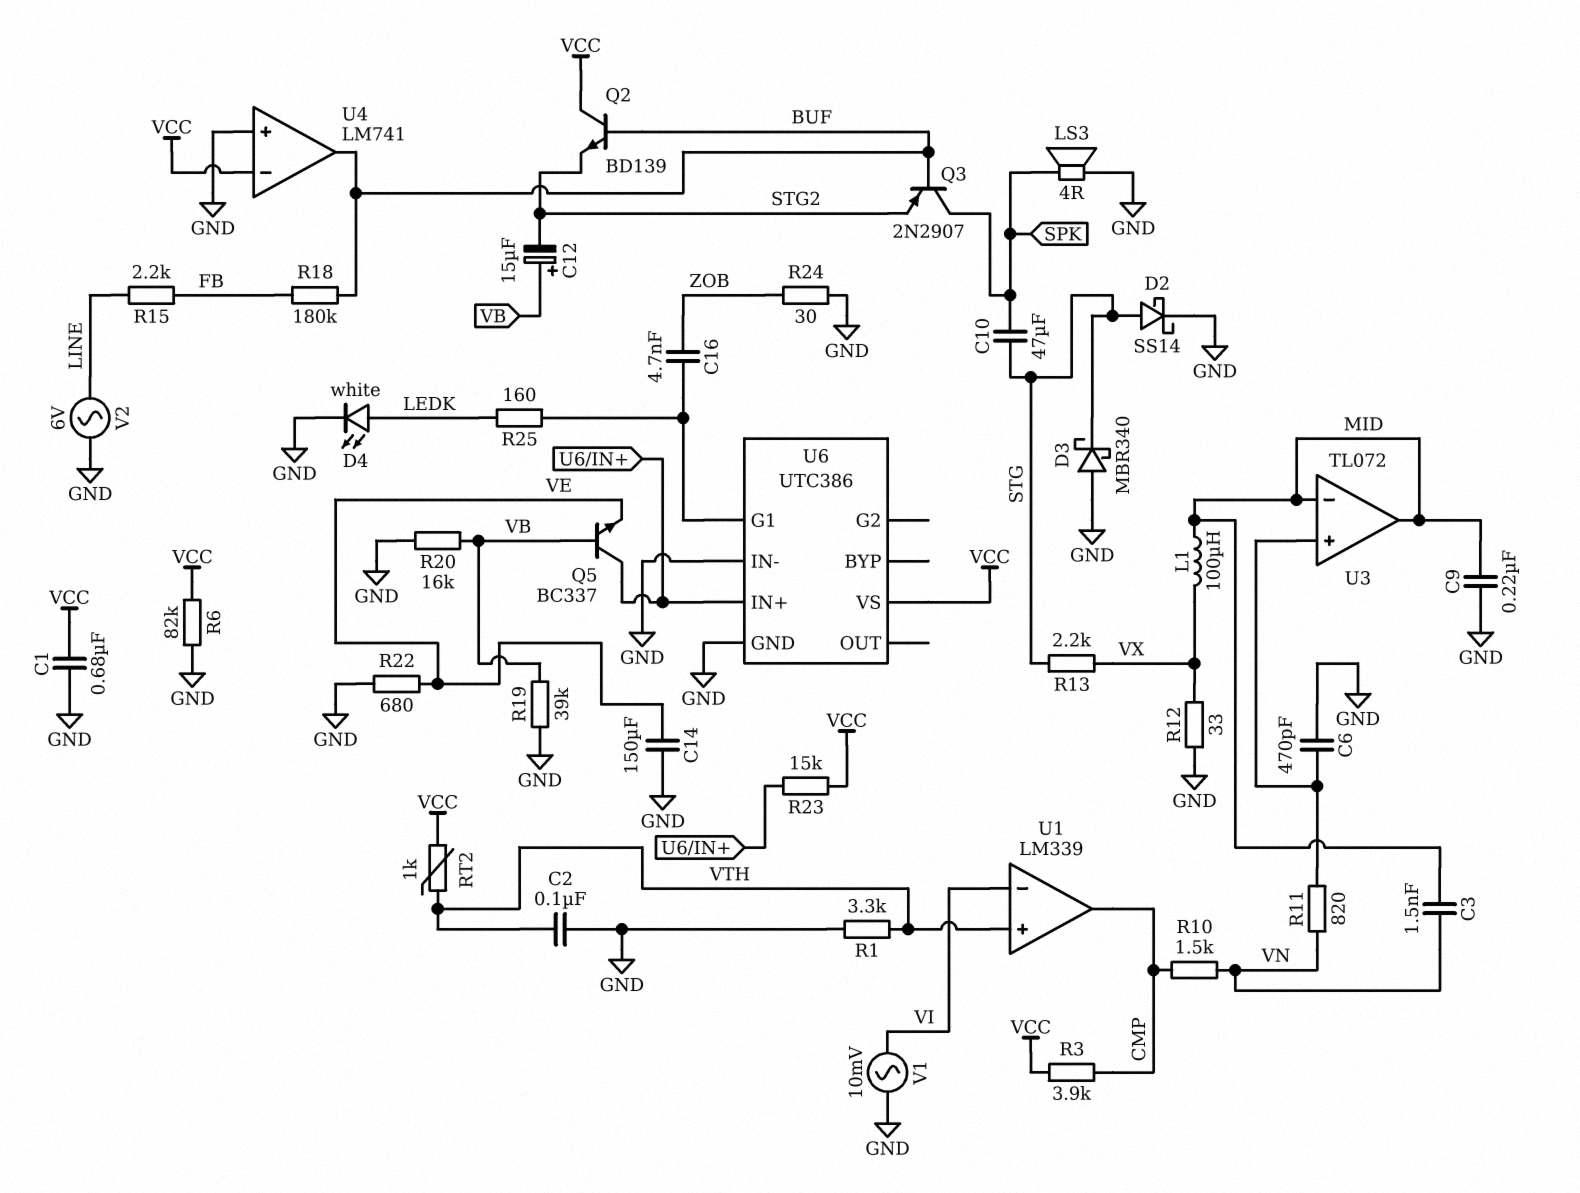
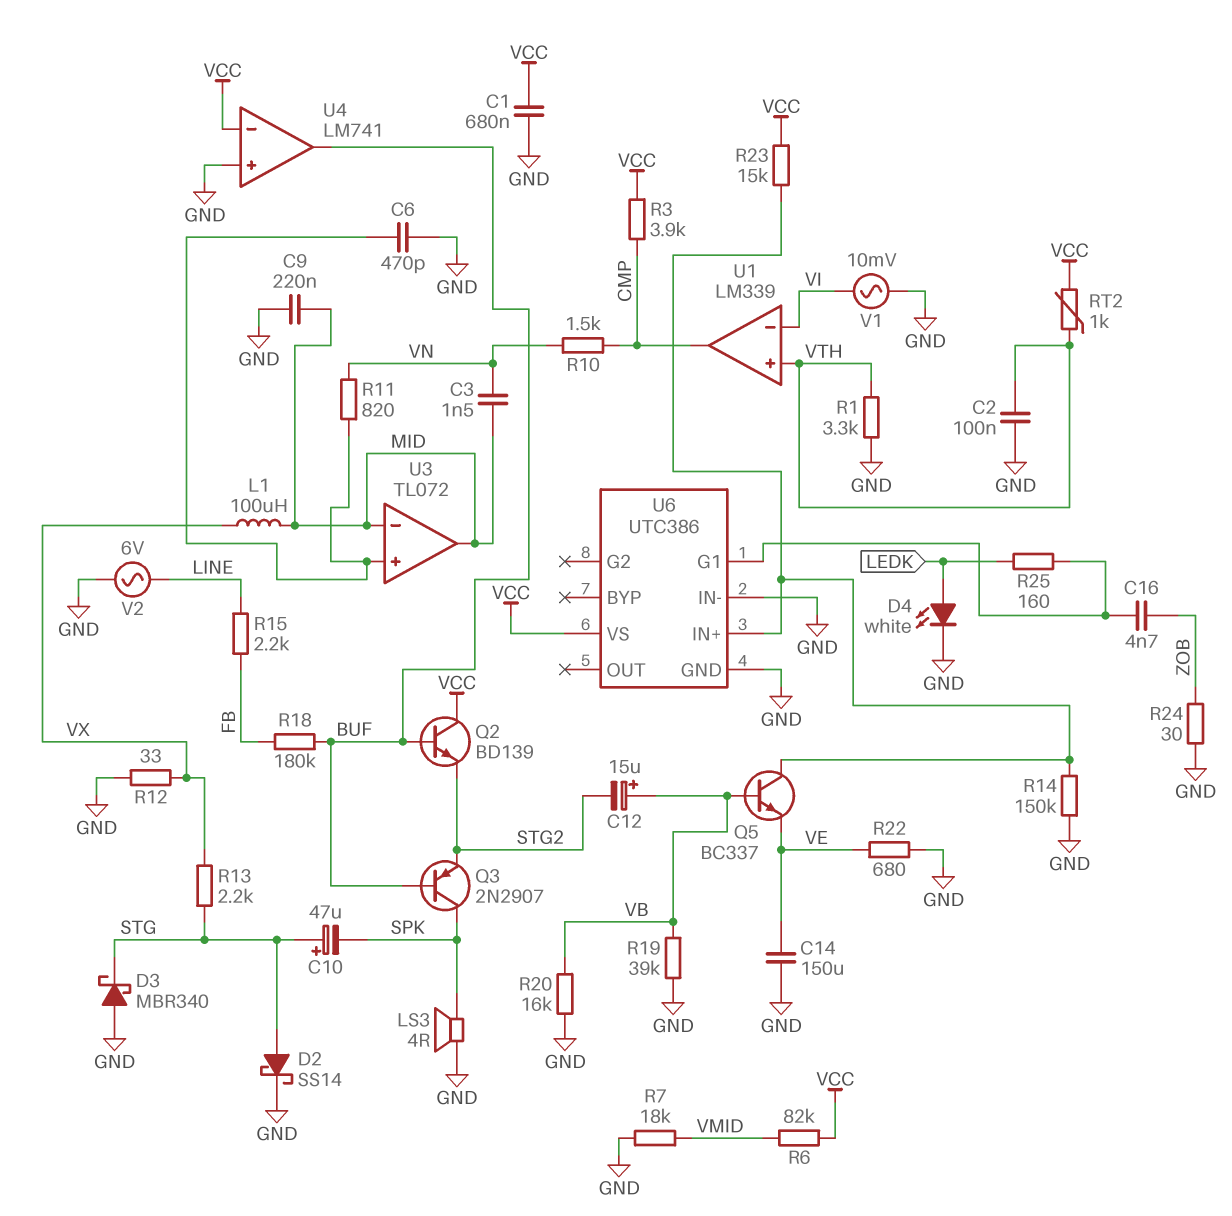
C10: 47uF (SPK, STG) -> 47uF (plus STG, minus SPK)
R6: 82k (GND, VCC) -> 82k (VCC, VMID)
R7: none -> 18k (GND, VMID)
R14: none -> 150k (GND, U6/IN+)

